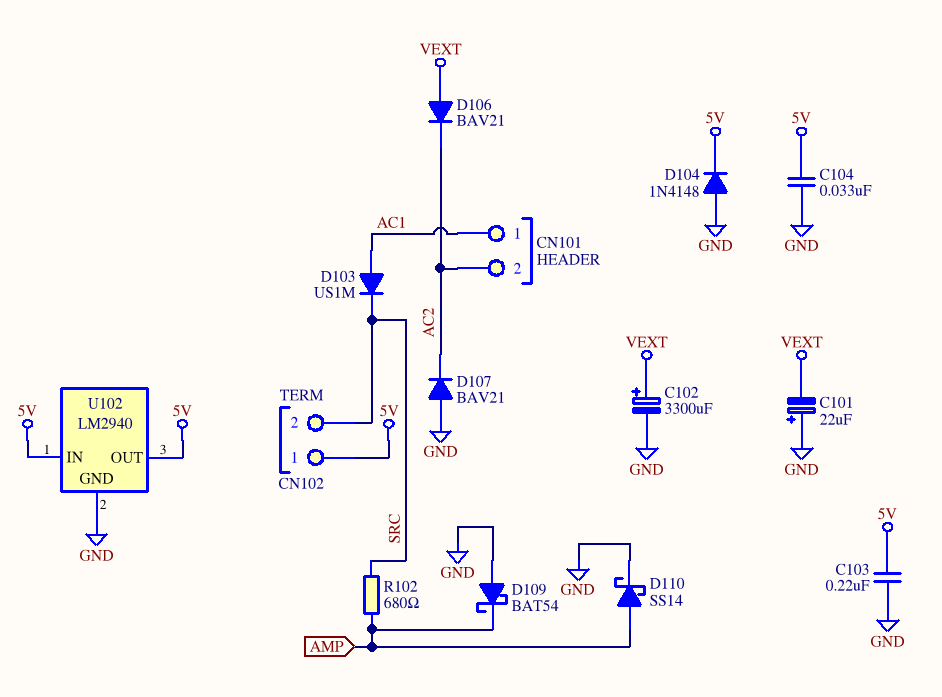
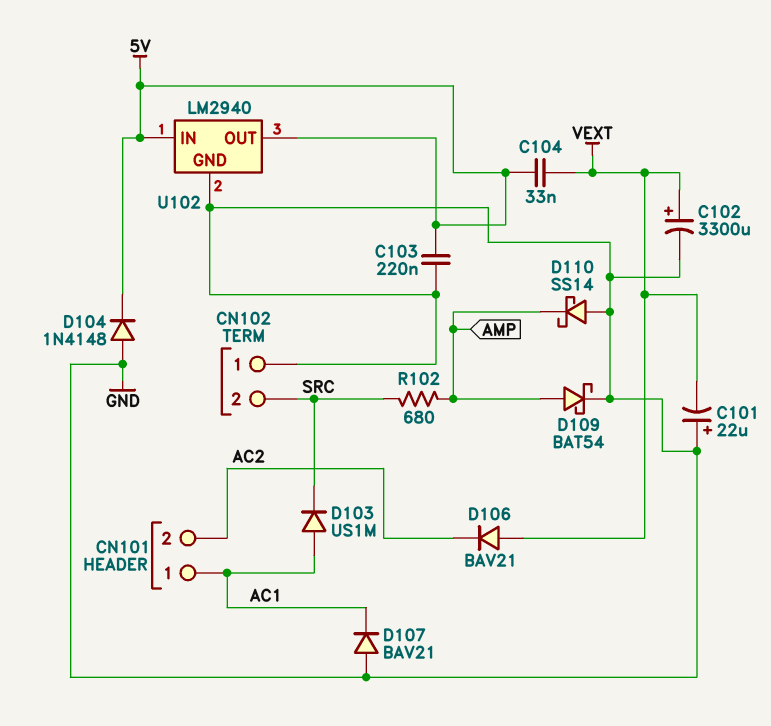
C104: 33nF (5V, GND) -> 33nF (5V, VEXT)
CN102 pin 1: 5V -> GND
D107: diode BAV21 (A GND, K AC2) -> diode BAV21 (A GND, K AC1)
D109: schottky BAT54 (A GND, K AMP) -> schottky BAT54 (A AMP, K GND)
D110: schottky SS14 (A AMP, K GND) -> schottky SS14 (A GND, K AMP)

